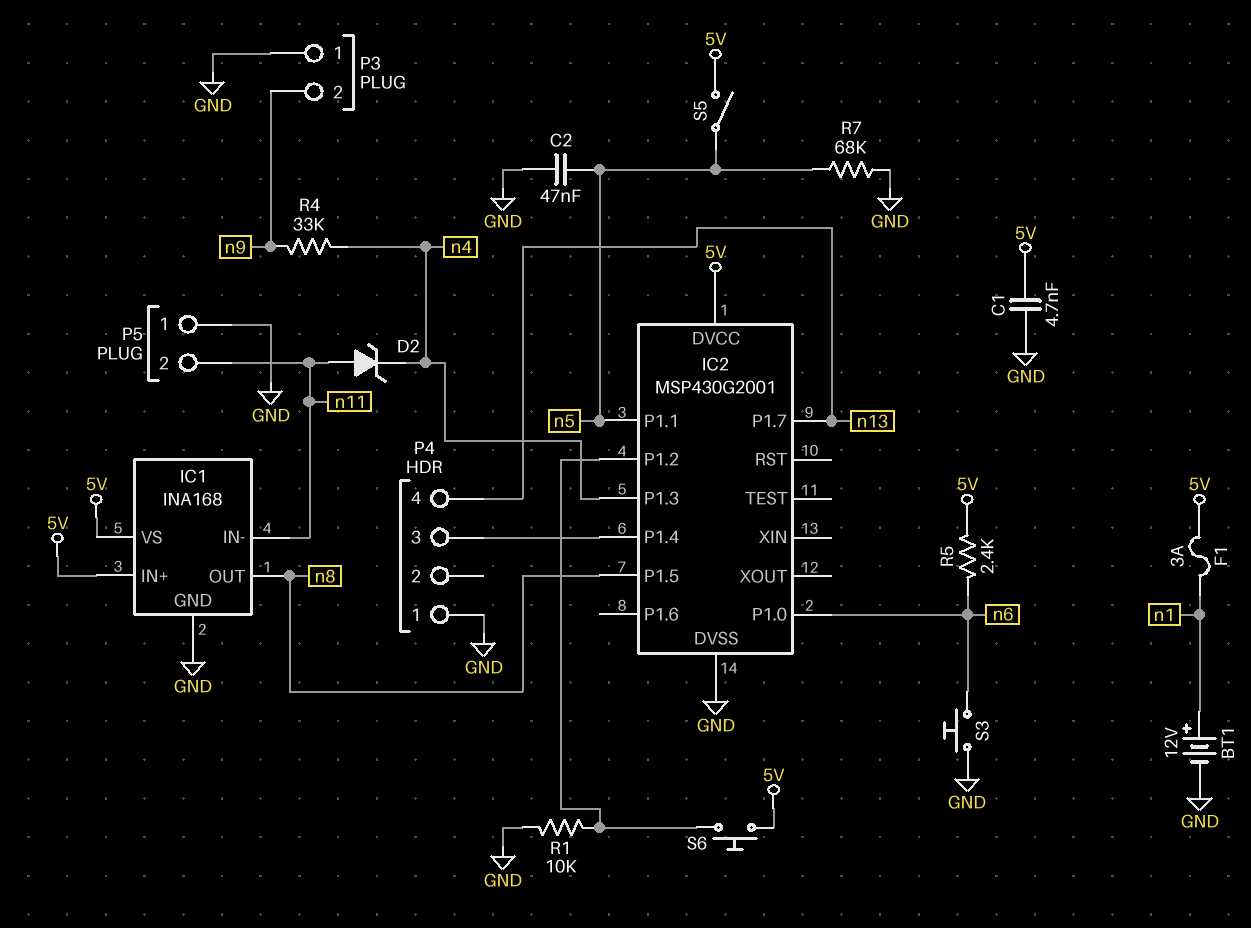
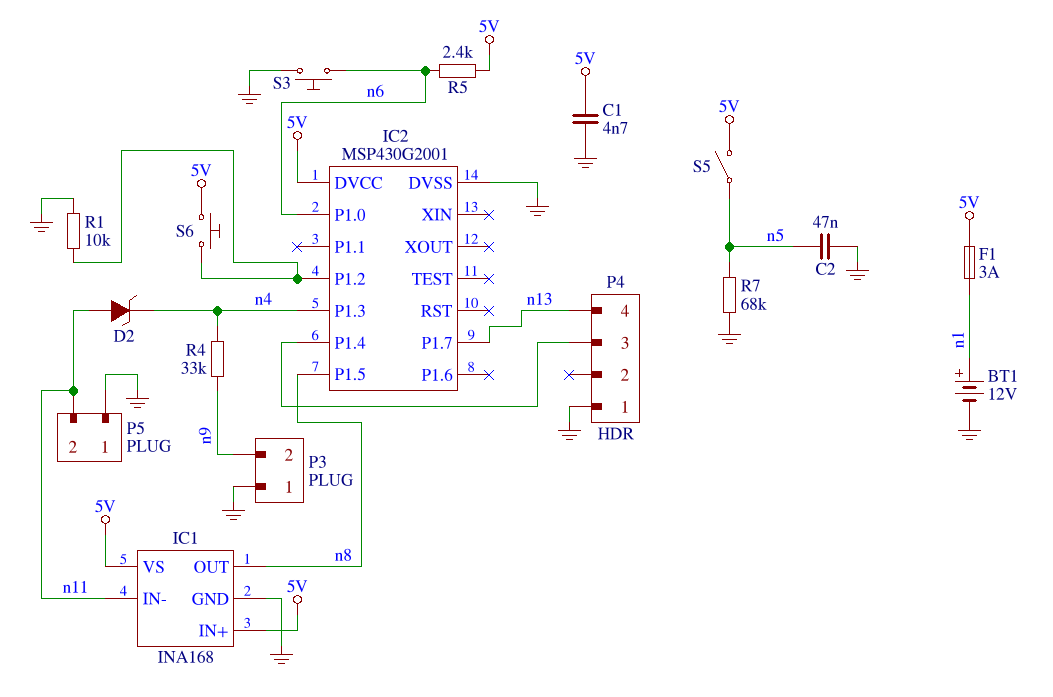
IC2 pin P1.1: n5 -> none

